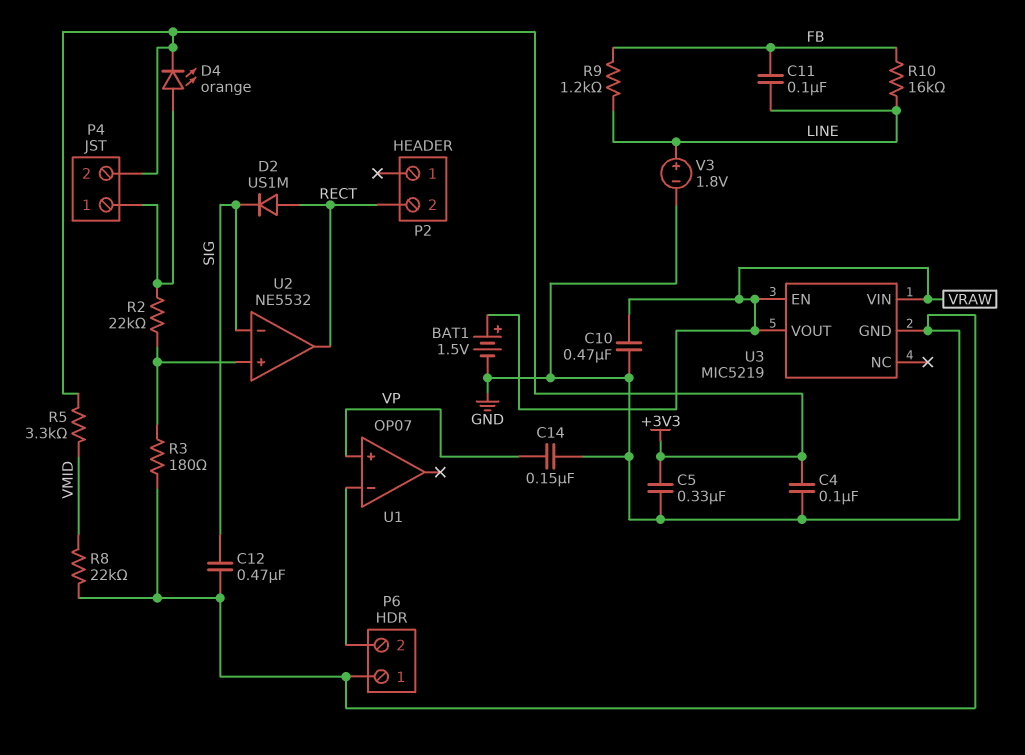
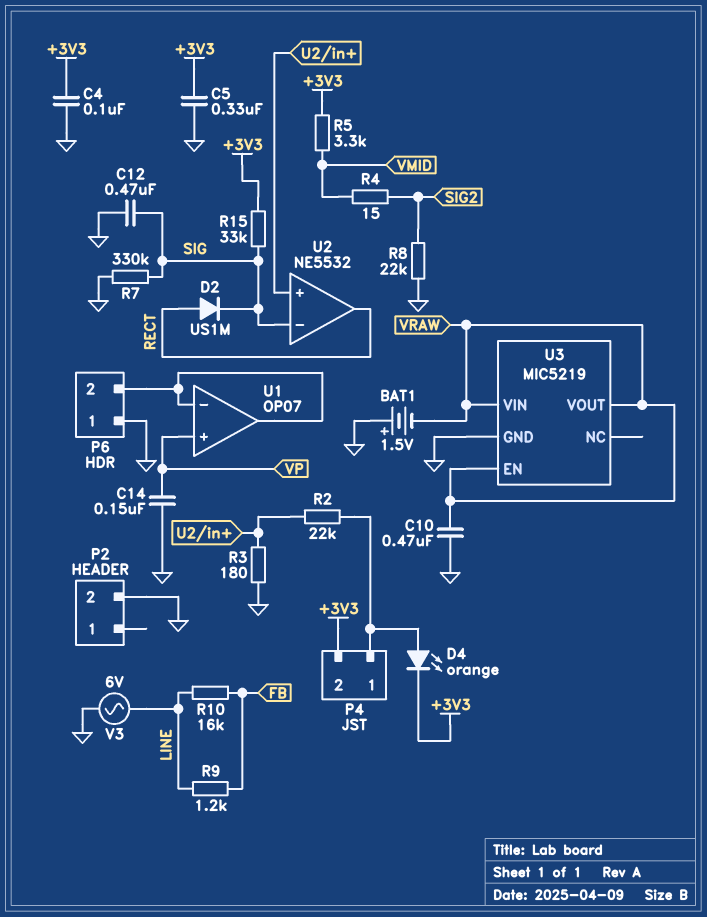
BAT1: 1.5V (plus VRAW, minus GND) -> 1.5V (plus GND, minus VRAW)
C11: 100nF (FB, LINE) -> none
P2 pin 2: RECT -> GND
R4: none -> 15 (SIG2, VMID)
R7: none -> 330k (GND, SIG)
R8: 22k (GND, VMID) -> 22k (GND, SIG2)
R15: none -> 33k (+3V3, SIG)
U1 pin out: none -> P6/2
V3: 1.8V (plus LINE, minus GND) -> AC 6V (GND, LINE)

